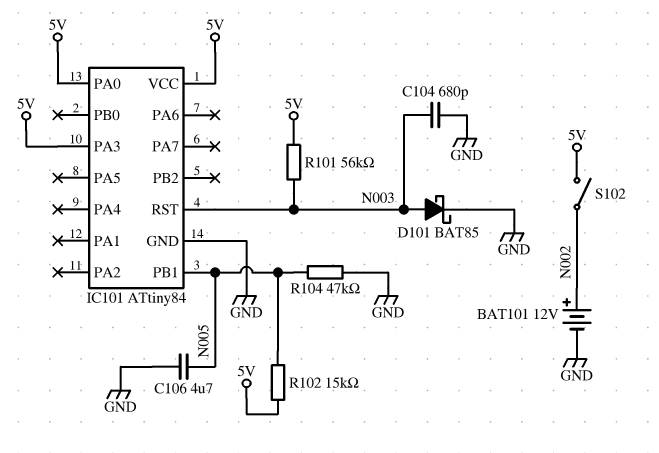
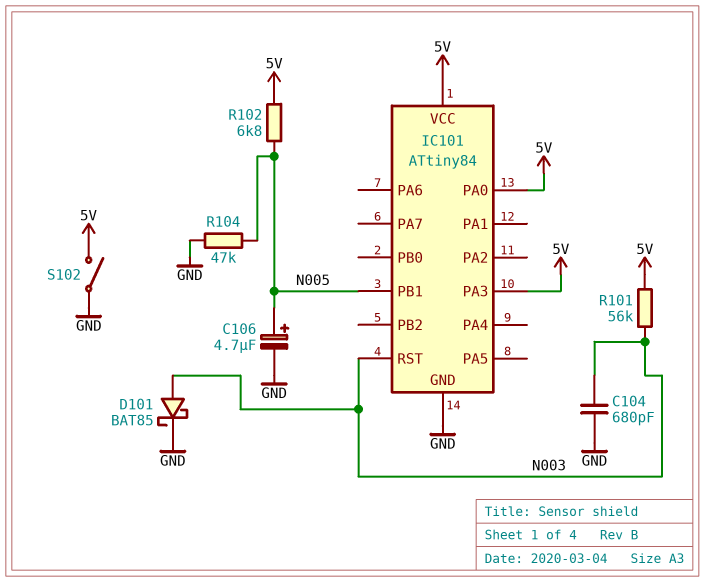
BAT101: 12V (plus N002, minus GND) -> none
C106: 4.7uF (GND, N005) -> 4.7uF (plus N005, minus GND)
R102: 15k (5V, N005) -> 6.8k (5V, N005)
S102: switch (5V, N002) -> switch (5V, GND)

